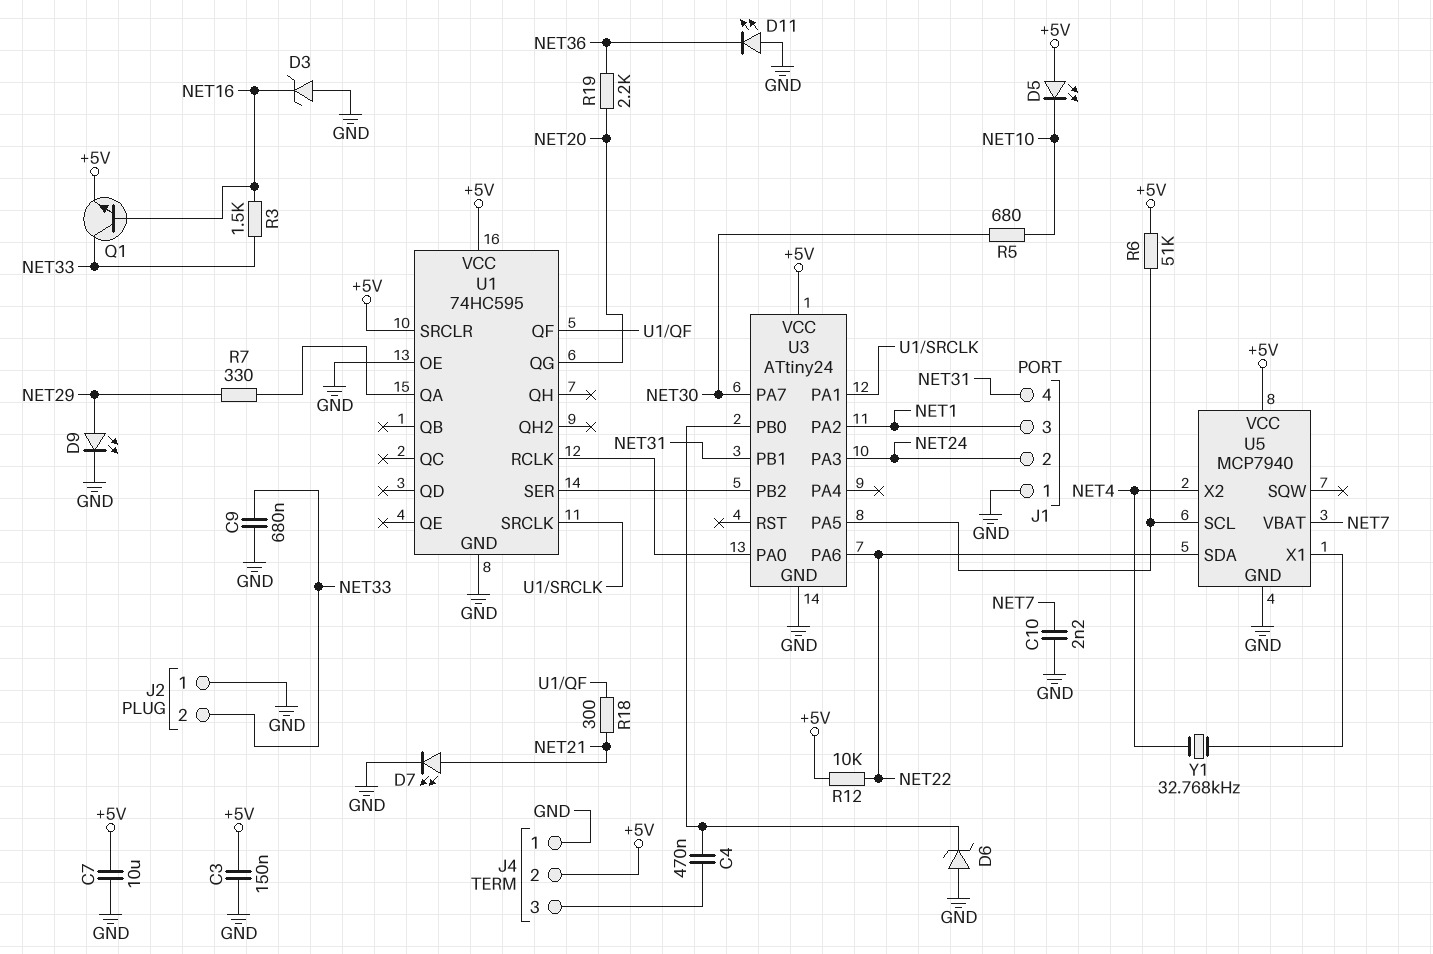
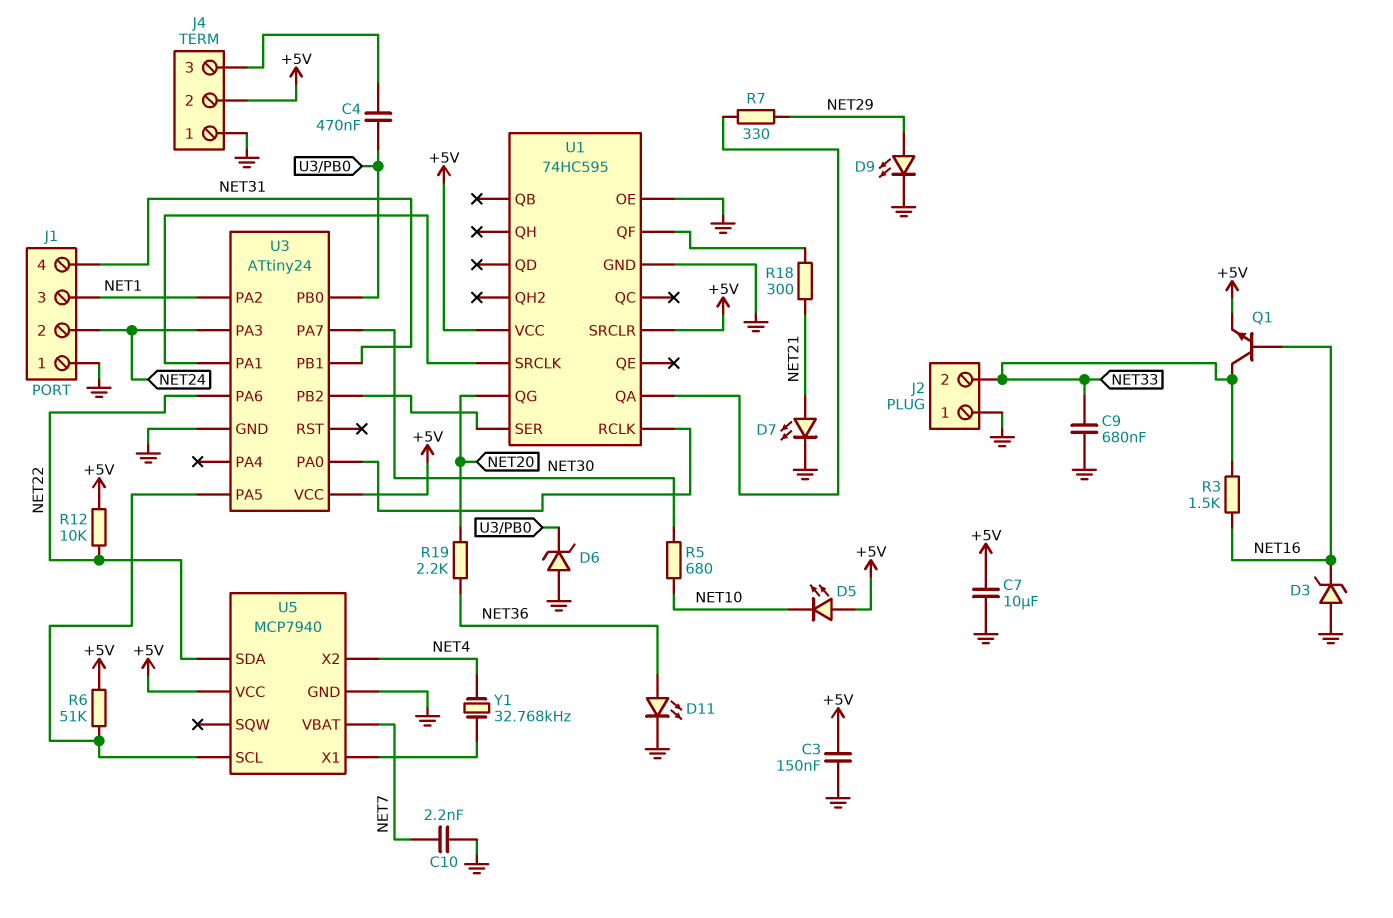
D11: LED (A GND, K NET36) -> LED (A NET36, K GND)

